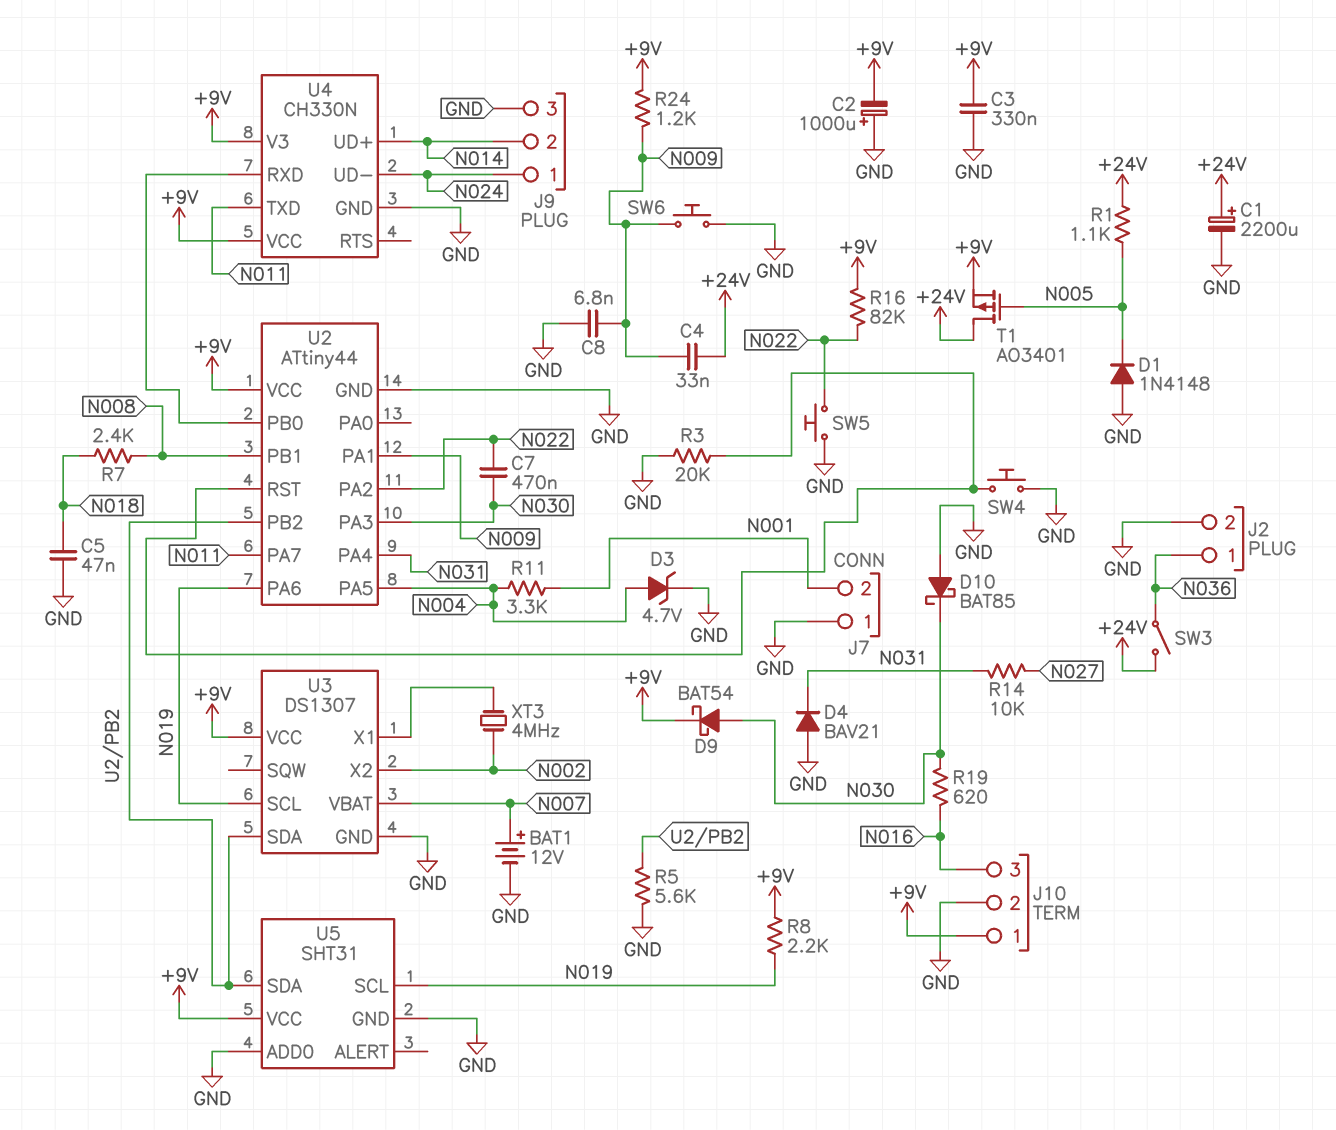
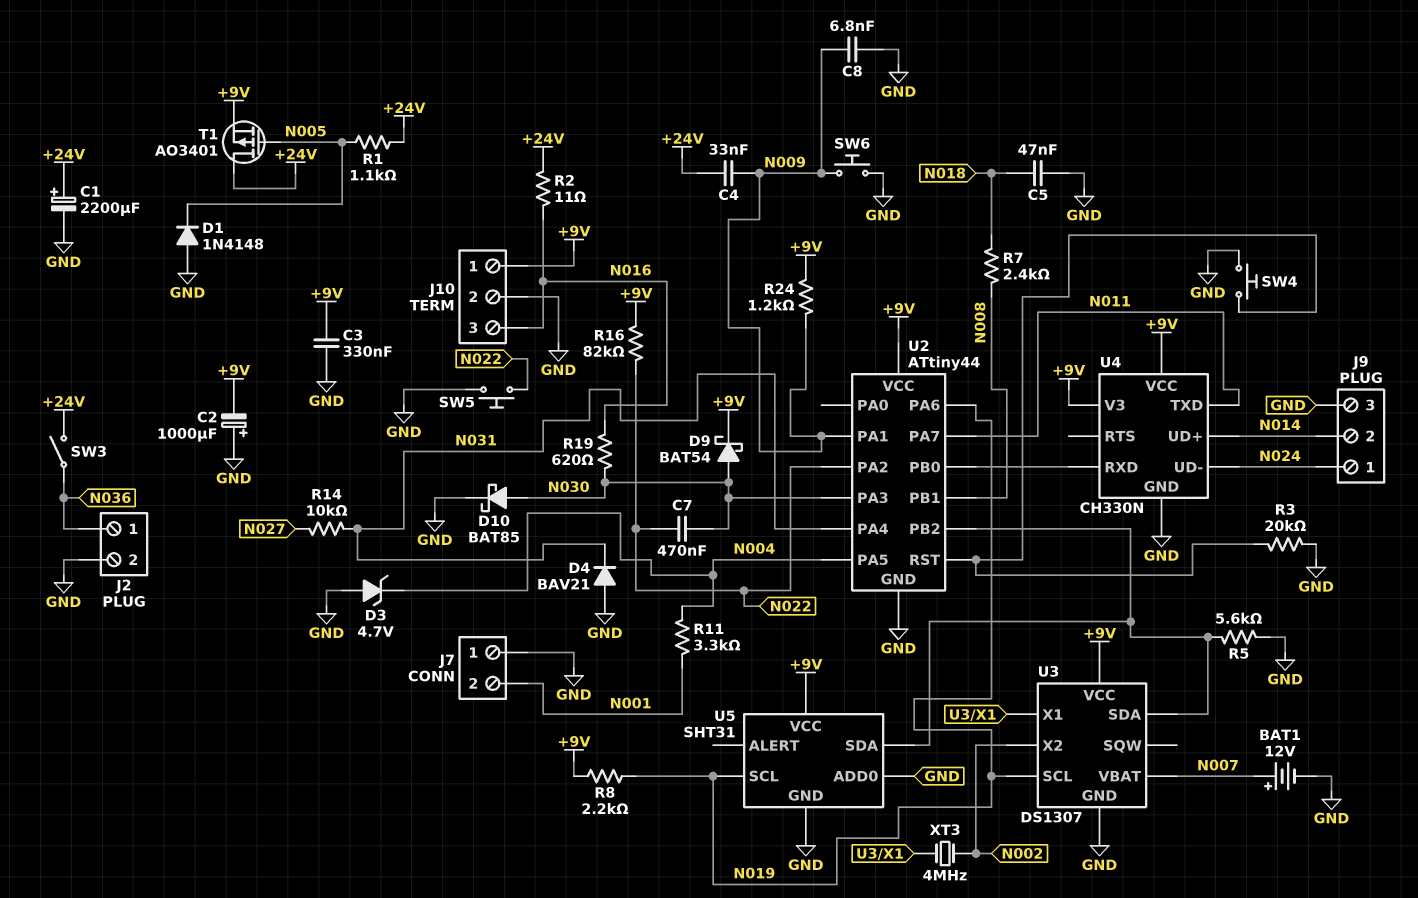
D3: zener 4.7V (A N004, K GND) -> zener 4.7V (A GND, K N004)
D10: schottky BAT85 (A GND, K N030) -> schottky BAT85 (A N030, K GND)
R2: none -> 11 (+24V, N016)

